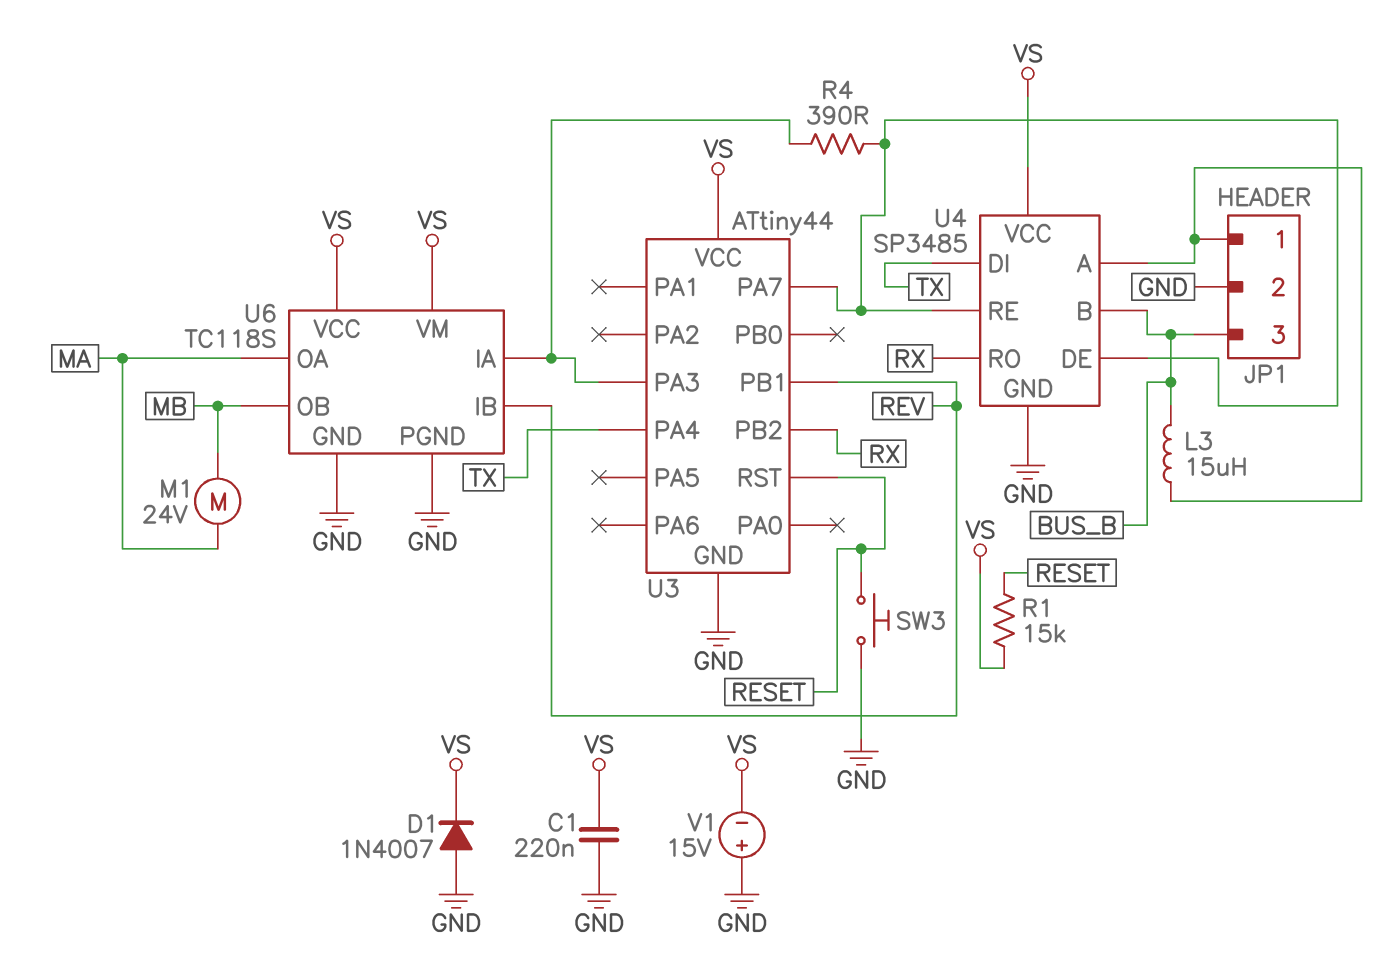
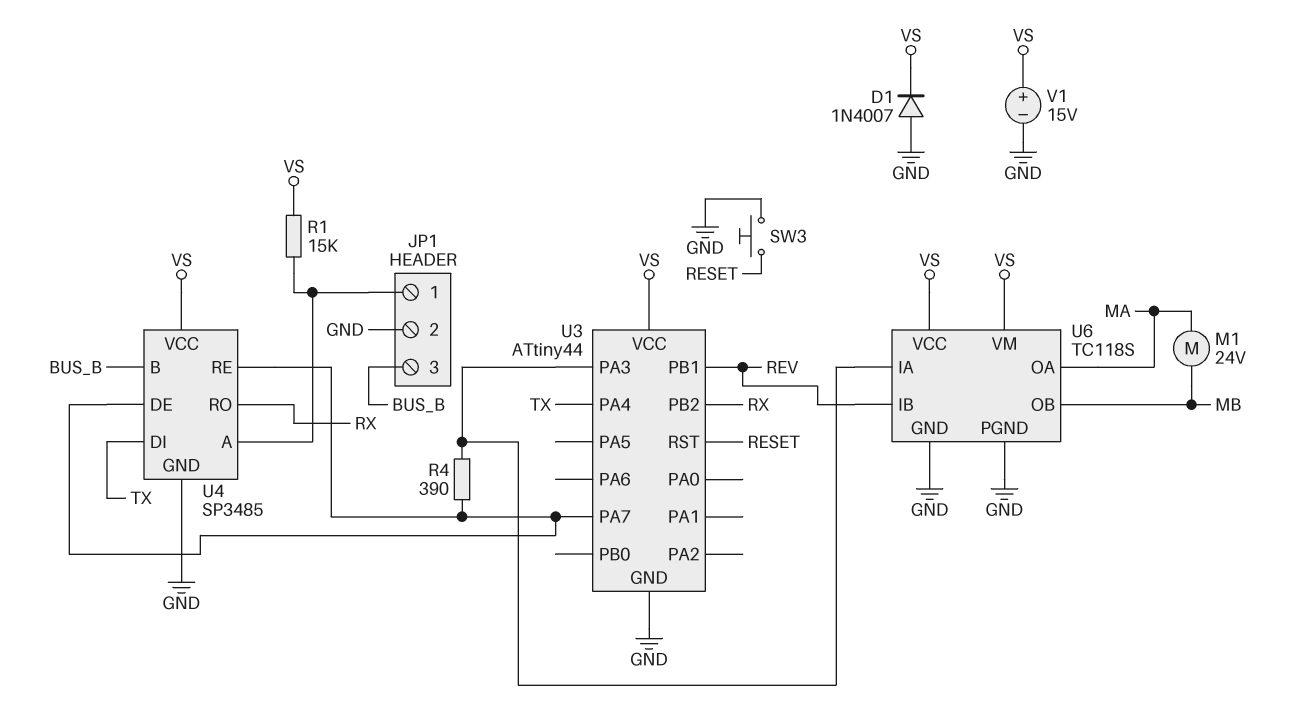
C1: 220nF (GND, VS) -> none
L3: 15uH (BUS_B, JP1/1) -> none
R1: 15k (RESET, VS) -> 15k (JP1/1, VS)
V1: 15V (plus GND, minus VS) -> 15V (plus VS, minus GND)

